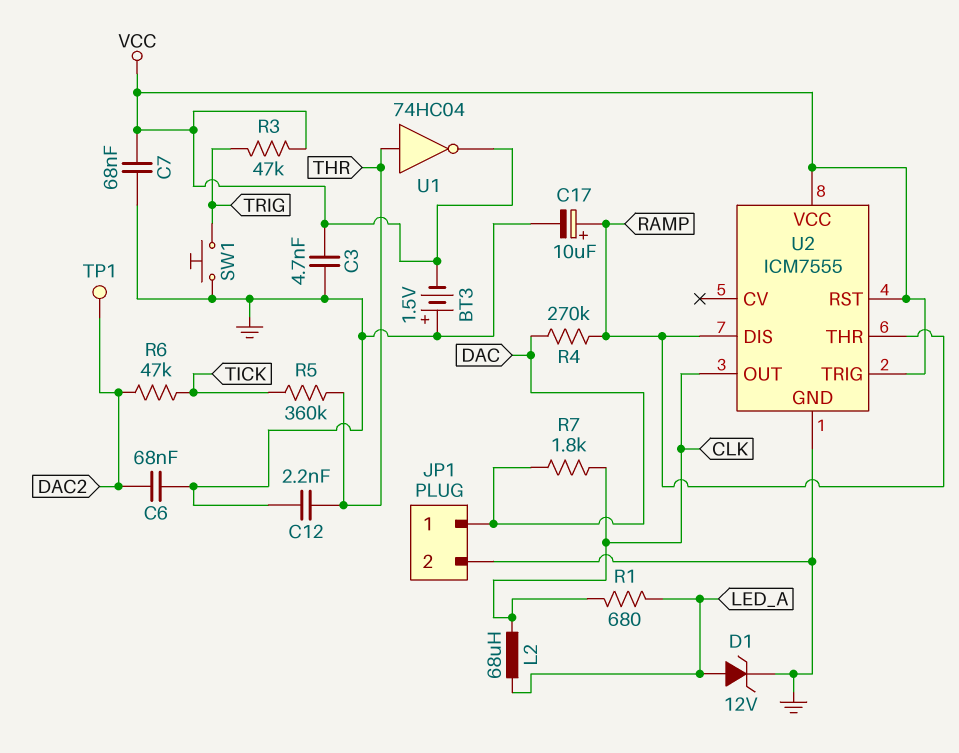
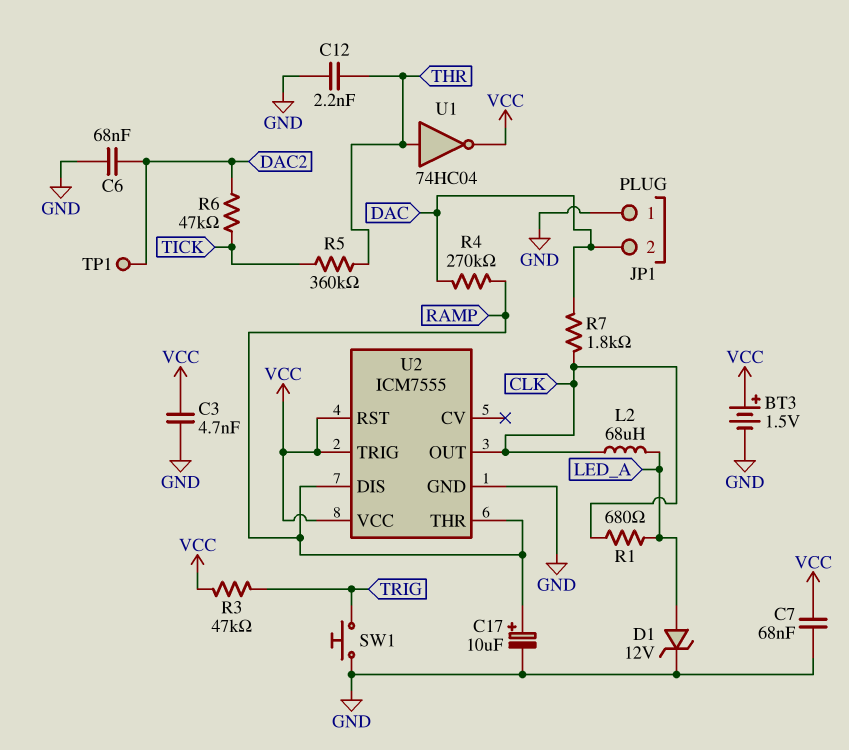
BT3: 1.5V (plus GND, minus VCC) -> 1.5V (plus VCC, minus GND)
JP1 pin 1: DAC -> GND
JP1 pin 2: GND -> DAC

